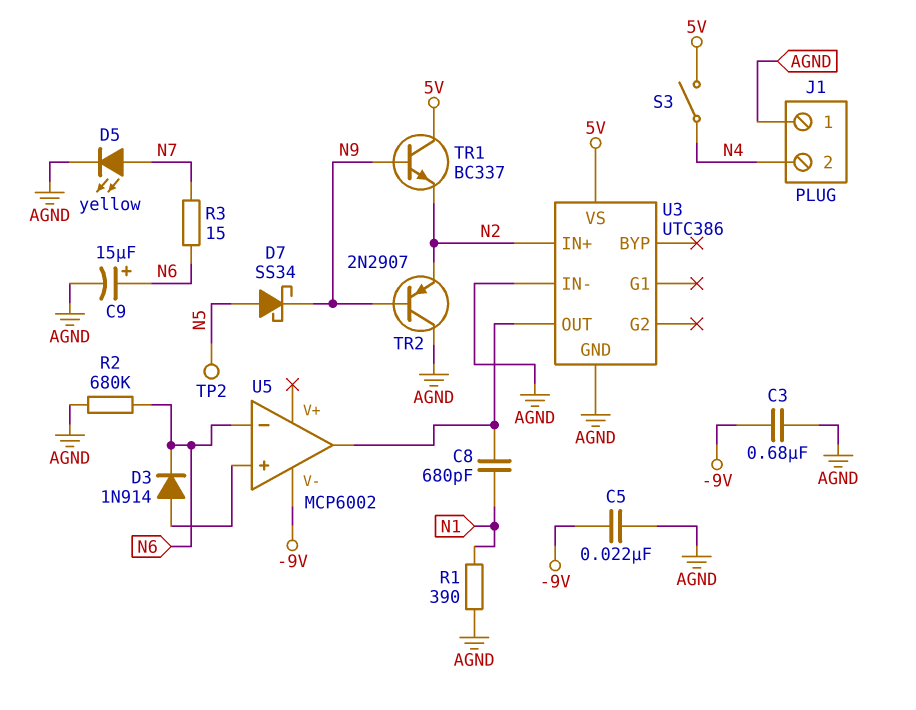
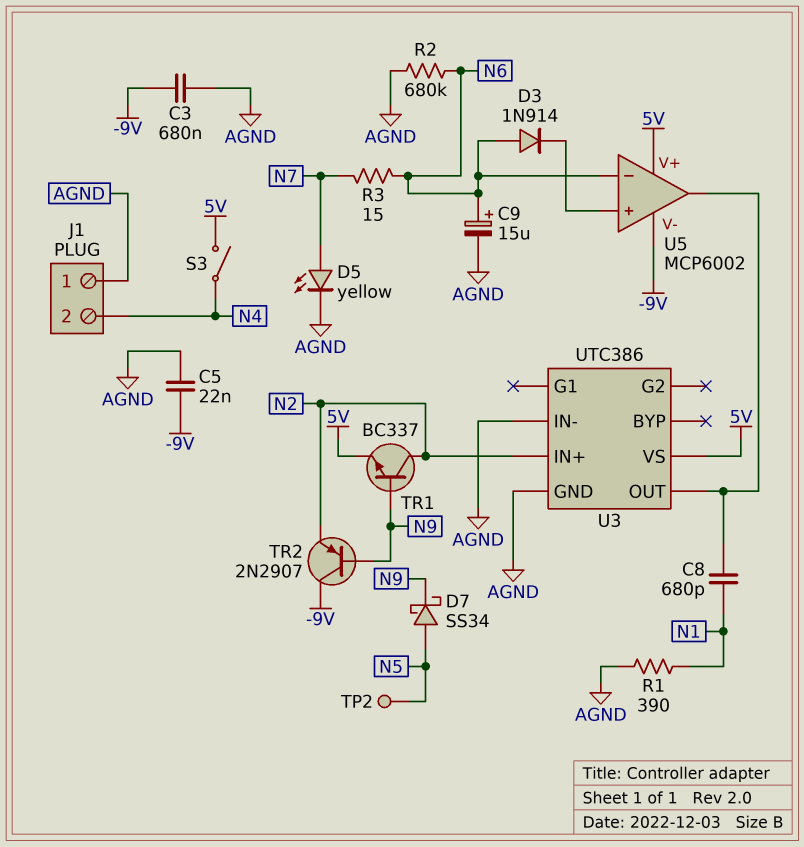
D3: diode 1N914 (A U5/in+, K N6) -> diode 1N914 (A N6, K U5/in+)
TR1: NPN BC337 (B N9, C 5V, E N2) -> NPN BC337 (B N9, C N2, E 5V)
TR2: PNP 2N2907 (B N9, C AGND, E N2) -> PNP 2N2907 (B N9, C -9V, E N2)
U5 pin V+: none -> 5V

